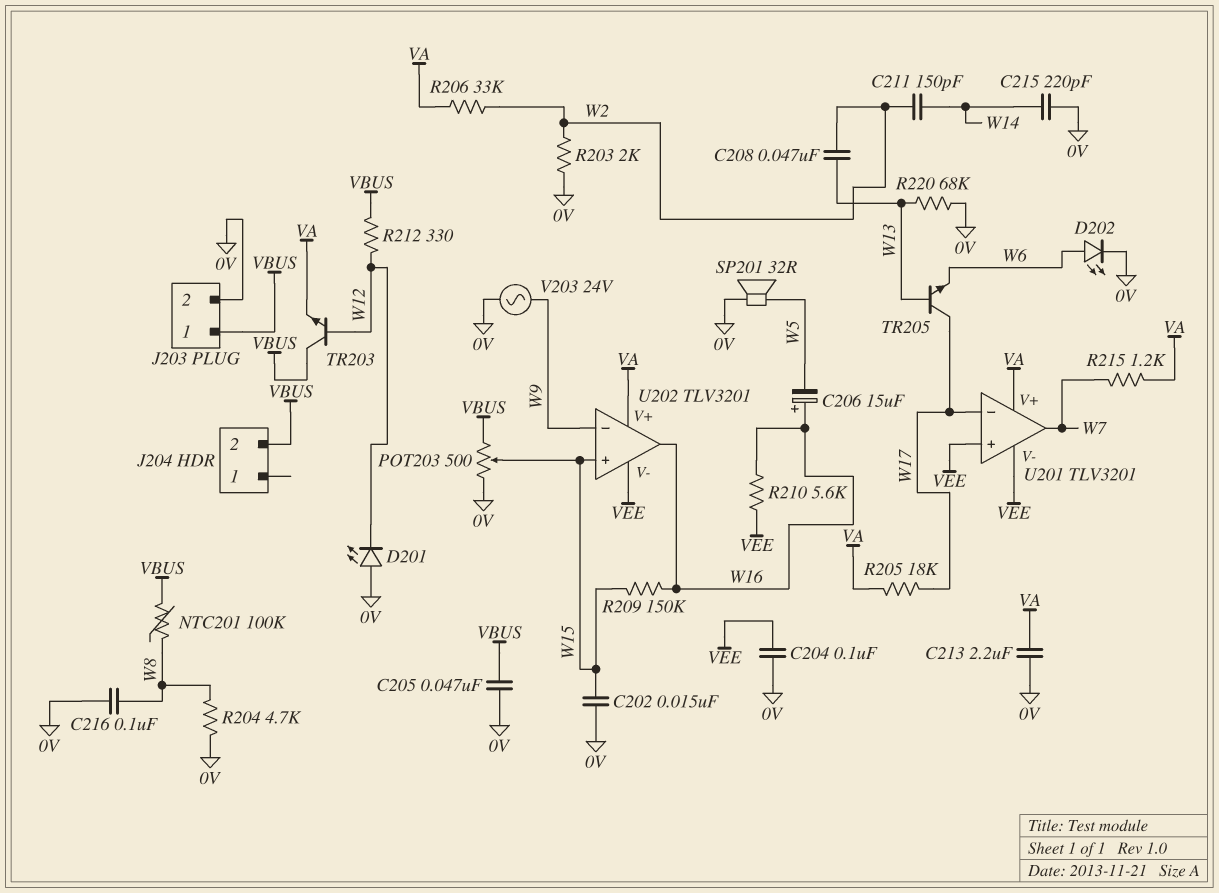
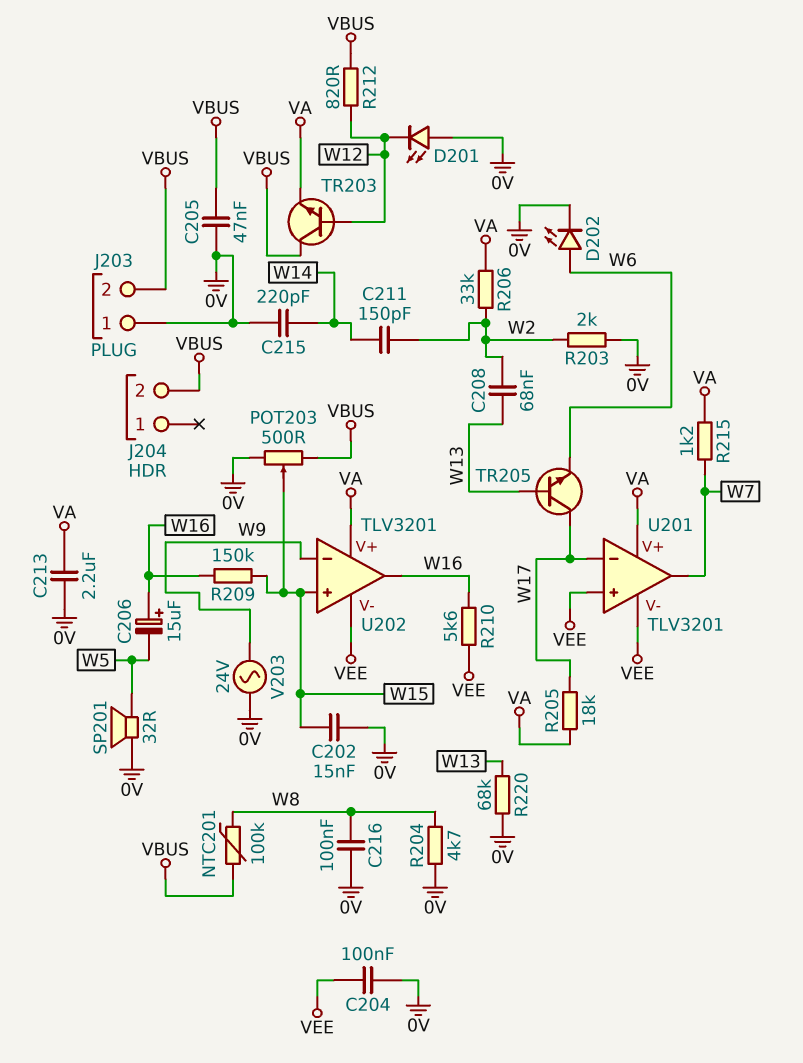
C208: 47nF (W2, W13) -> 68nF (W2, W13)
J203 pin 1: VBUS -> 0V
J203 pin 2: 0V -> VBUS
R212: 330 (VBUS, W12) -> 820 (VBUS, W12)

